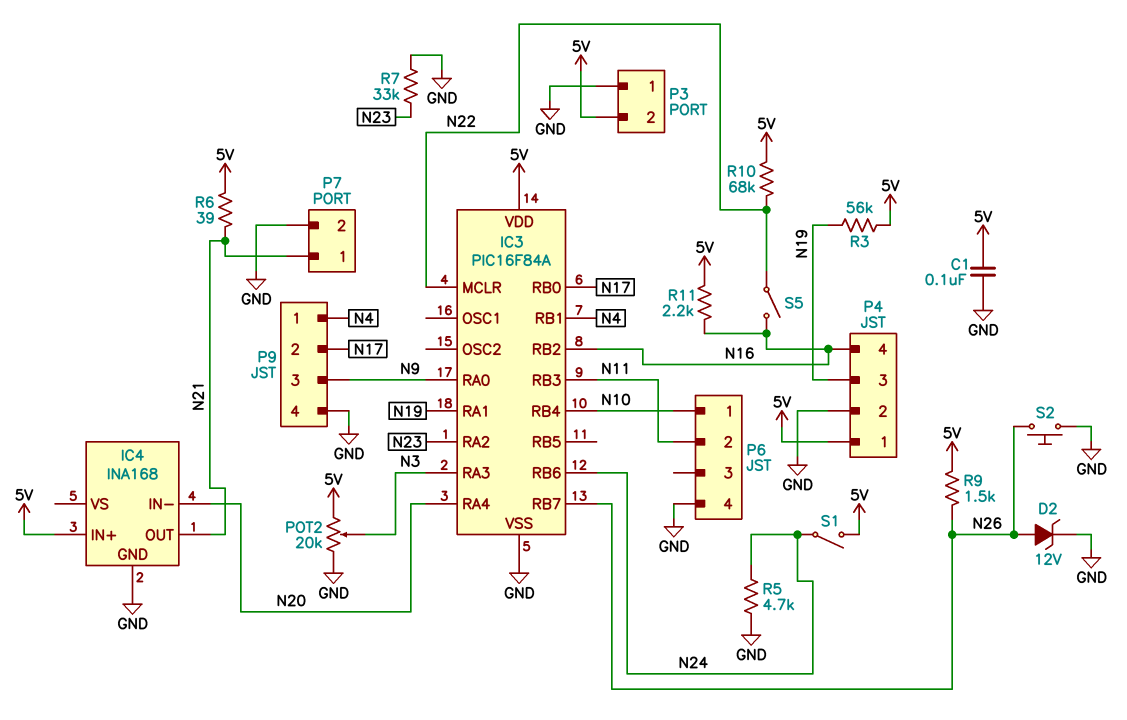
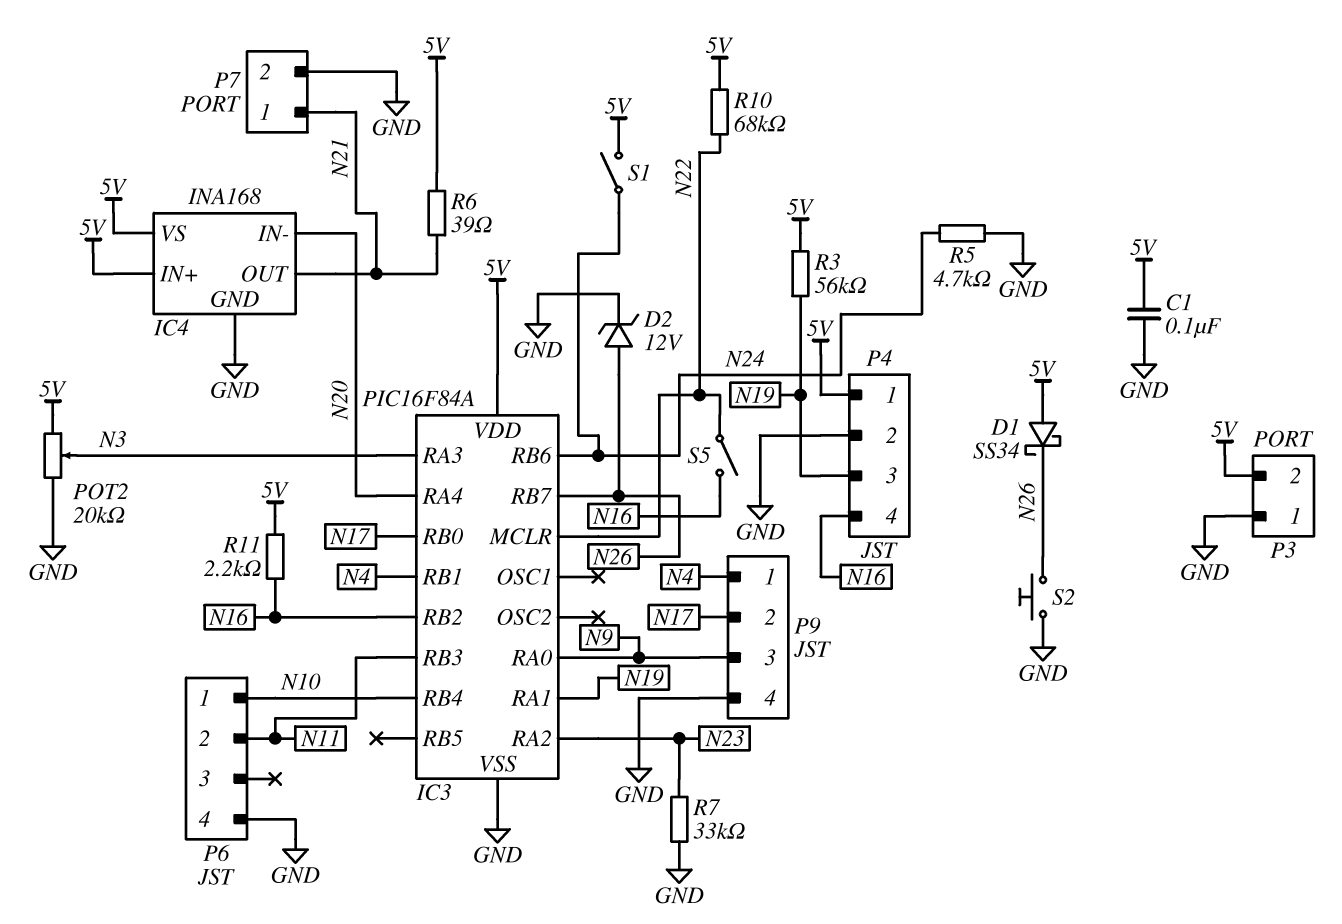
D1: none -> schottky SS34 (A 5V, K N26)
IC4 pin VS: none -> 5V
R9: 1.5k (5V, N26) -> none

